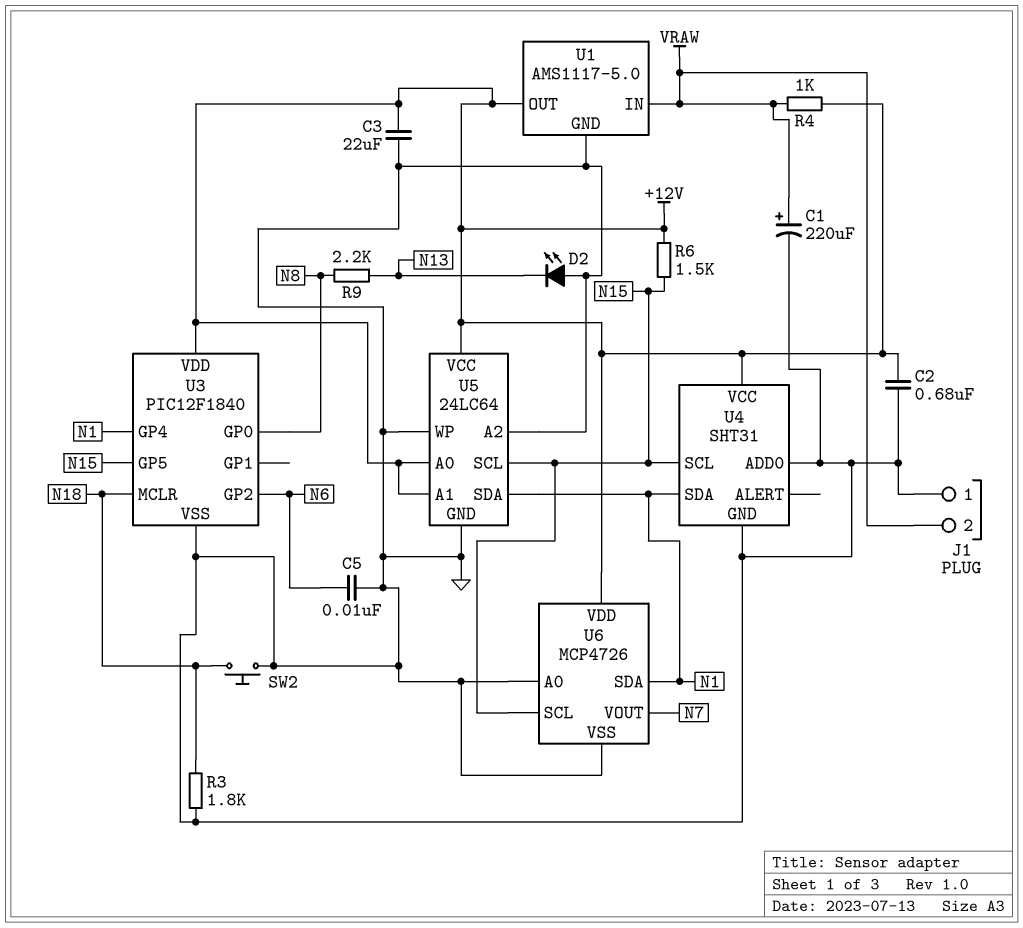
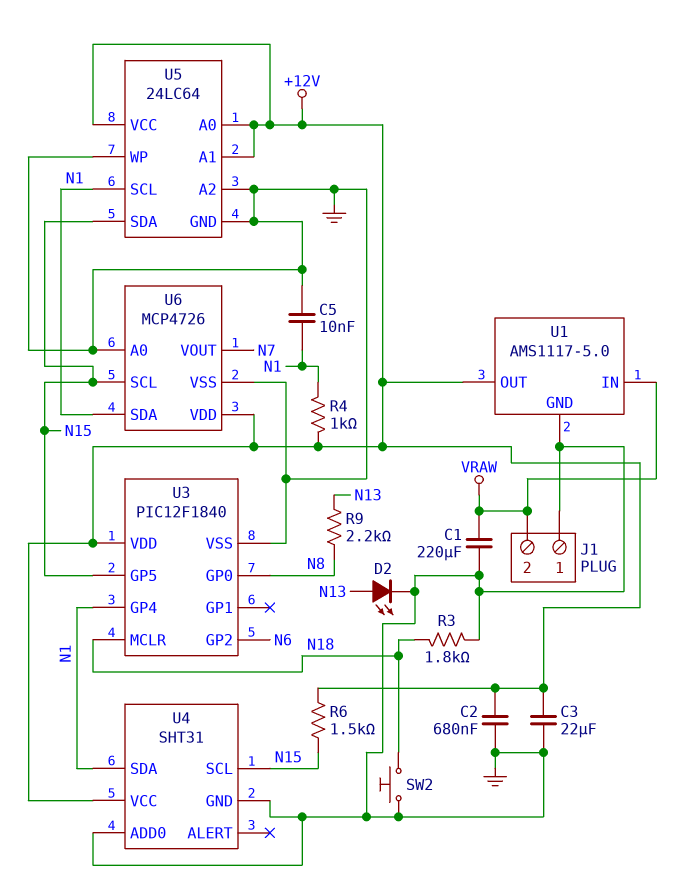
C1: 220uF (plus VRAW, minus GND) -> 220uF (GND, VRAW)
C5: 10nF (GND, N6) -> 10nF (GND, N1)
D2: LED (A GND, K N13) -> LED (A N13, K GND)
R4: 1k (+12V, VRAW) -> 1k (+12V, N1)
U5 pin SCL: N15 -> N1
U5 pin SDA: N1 -> N15

